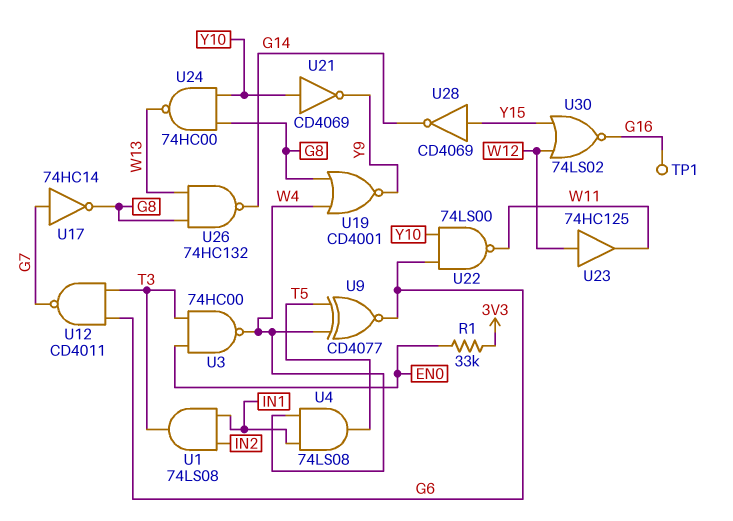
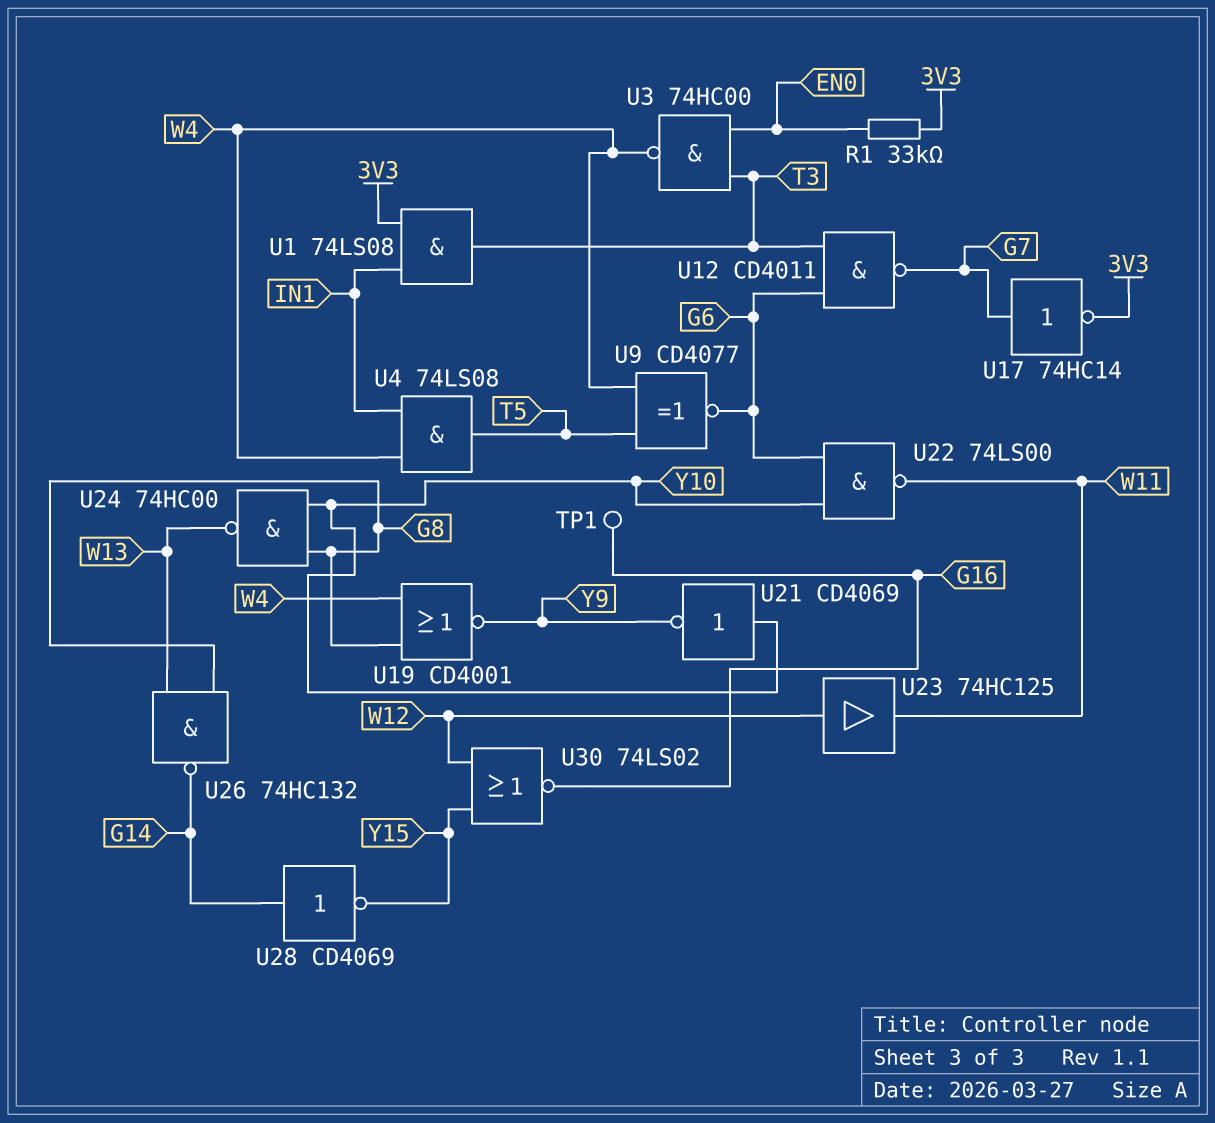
U1: AND 74LS08 (in IN1, in IN2, out T3) -> AND 74LS08 (in 3V3, in IN1, out T3)
U17: NOT 74HC14 (in G7, out G8) -> NOT 74HC14 (in G7, out 3V3)
U28: NOT CD4069 (in Y15, out G14) -> NOT CD4069 (in G14, out Y15)

